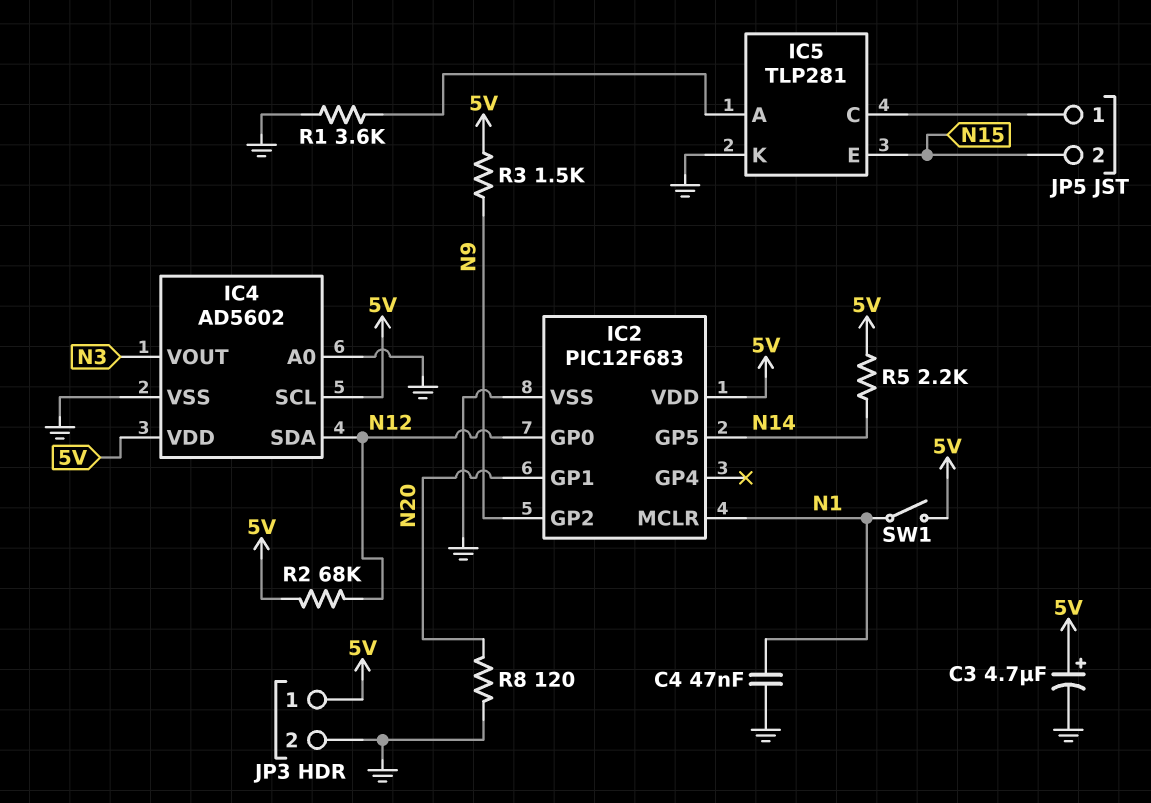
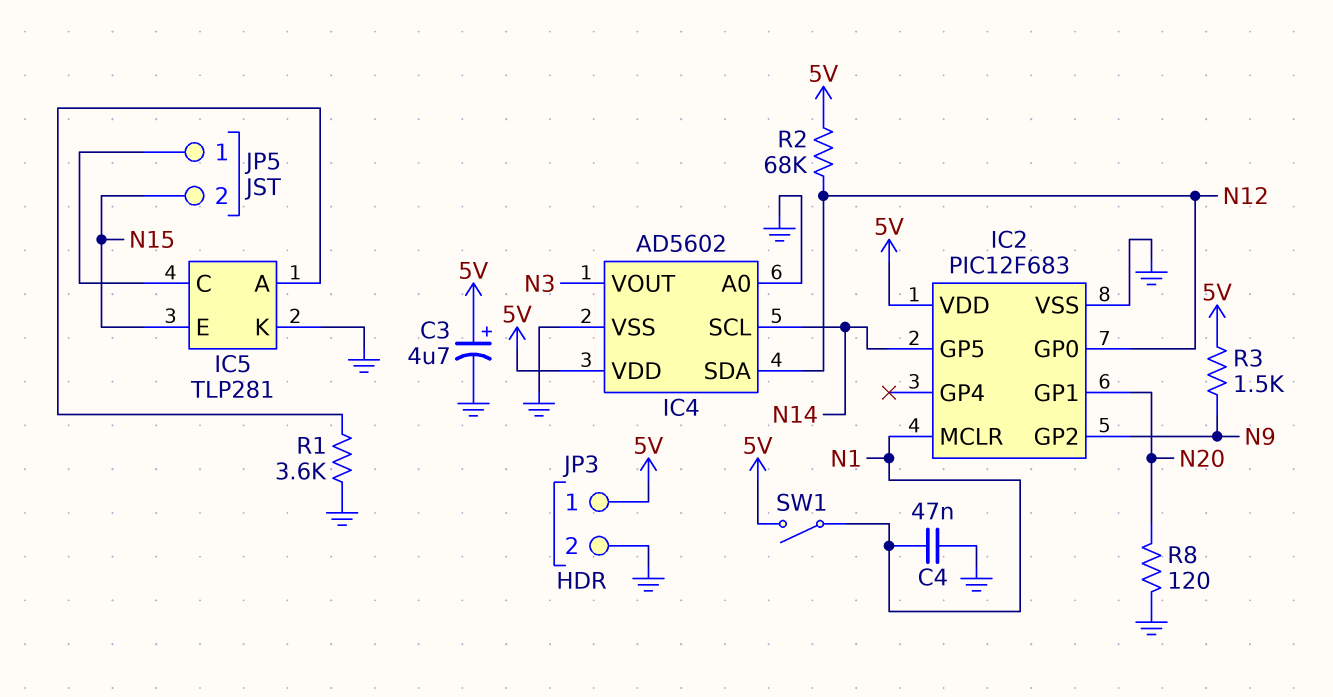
IC4 pin SCL: 5V -> N14
R5: 2.2k (5V, N14) -> none

